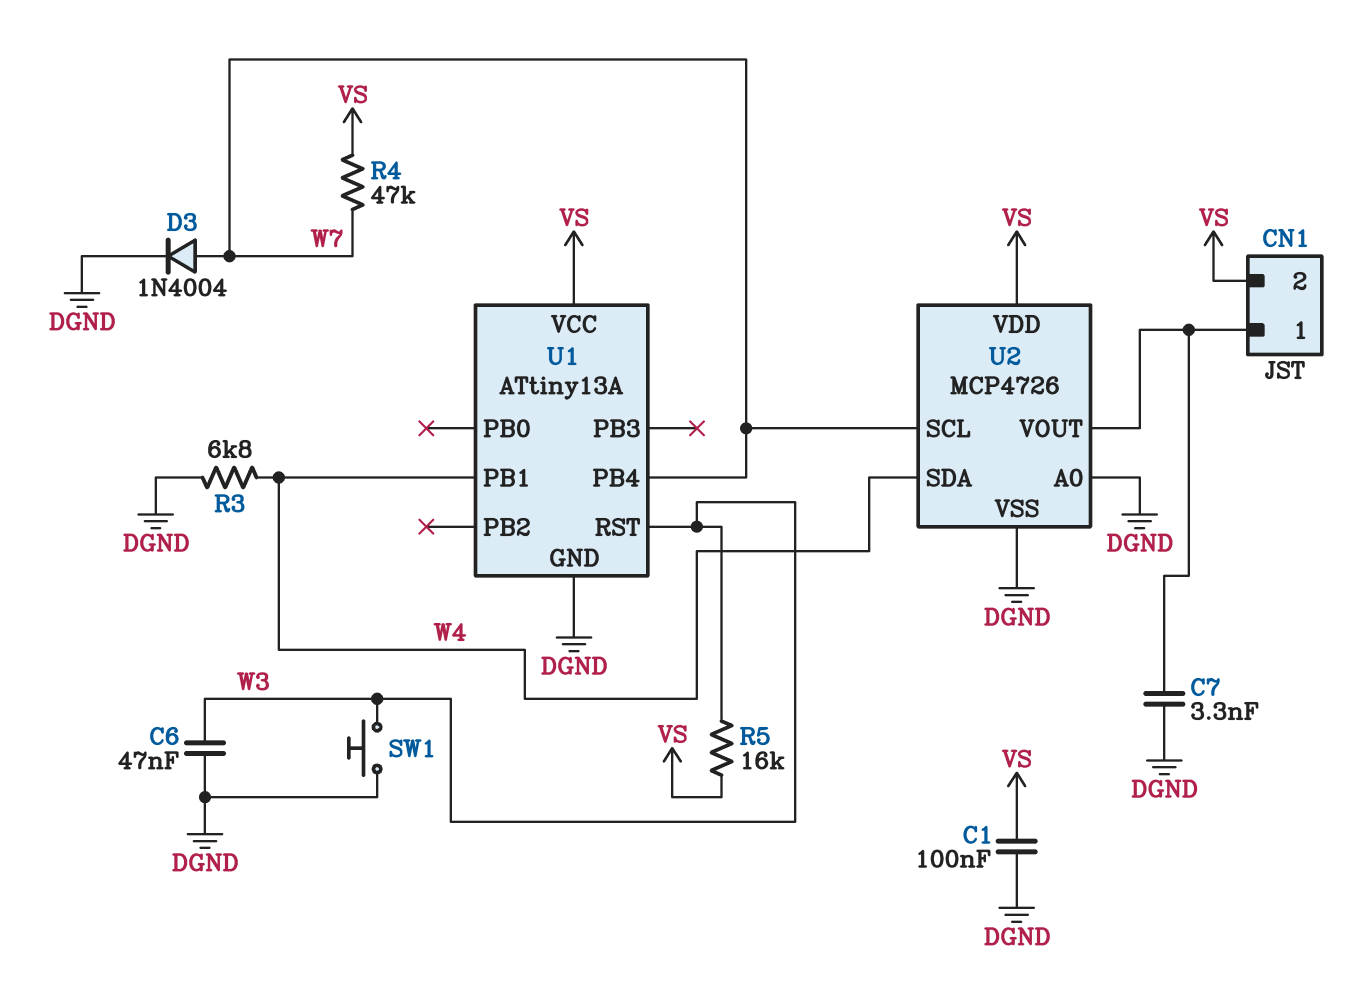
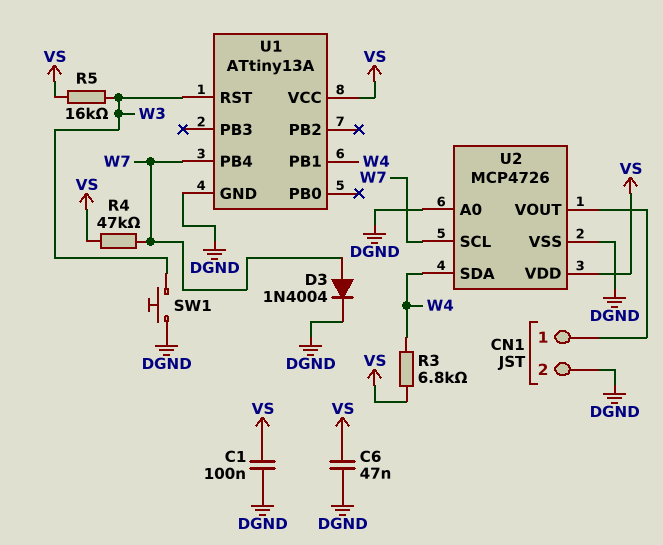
C6: 47nF (DGND, W3) -> 47nF (DGND, VS)
C7: 3.3nF (CN1/1, DGND) -> none
CN1 pin 2: VS -> DGND
R3: 6.8k (DGND, W4) -> 6.8k (VS, W4)

